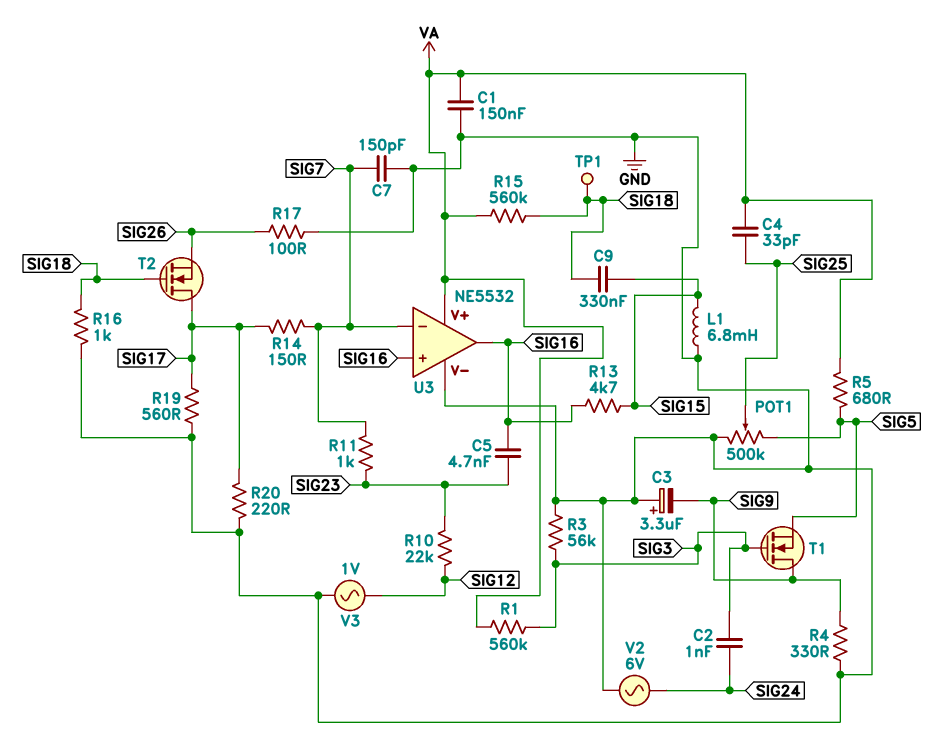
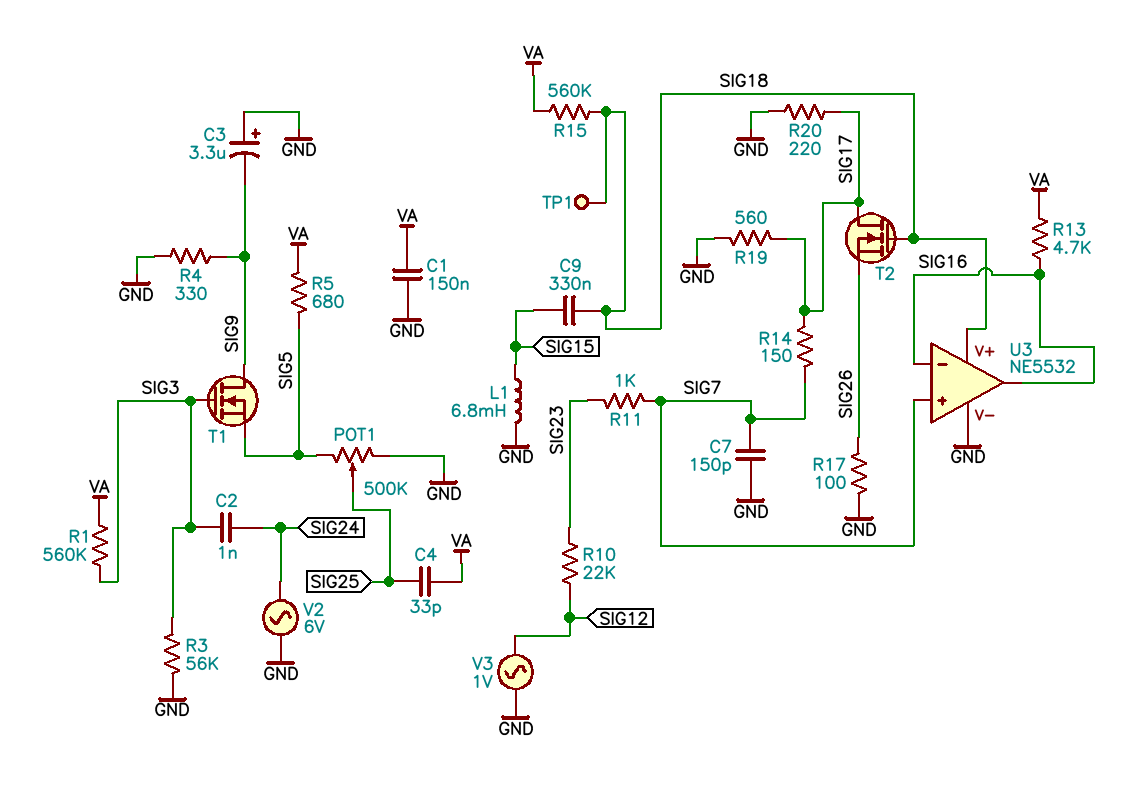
C5: 4.7nF (SIG16, SIG23) -> none
R13: 4.7k (SIG15, SIG16) -> 4.7k (SIG16, VA)
R16: 1k (GND, SIG18) -> none
U3 pin V+: VA -> SIG18
U3 pin in+: SIG16 -> SIG7
U3 pin in-: SIG7 -> SIG16

